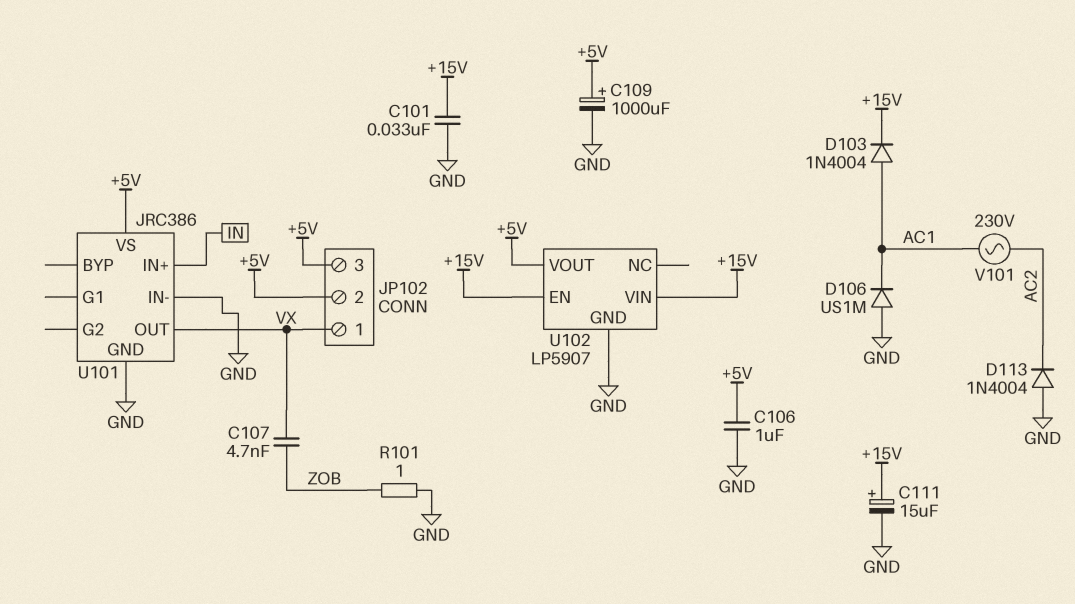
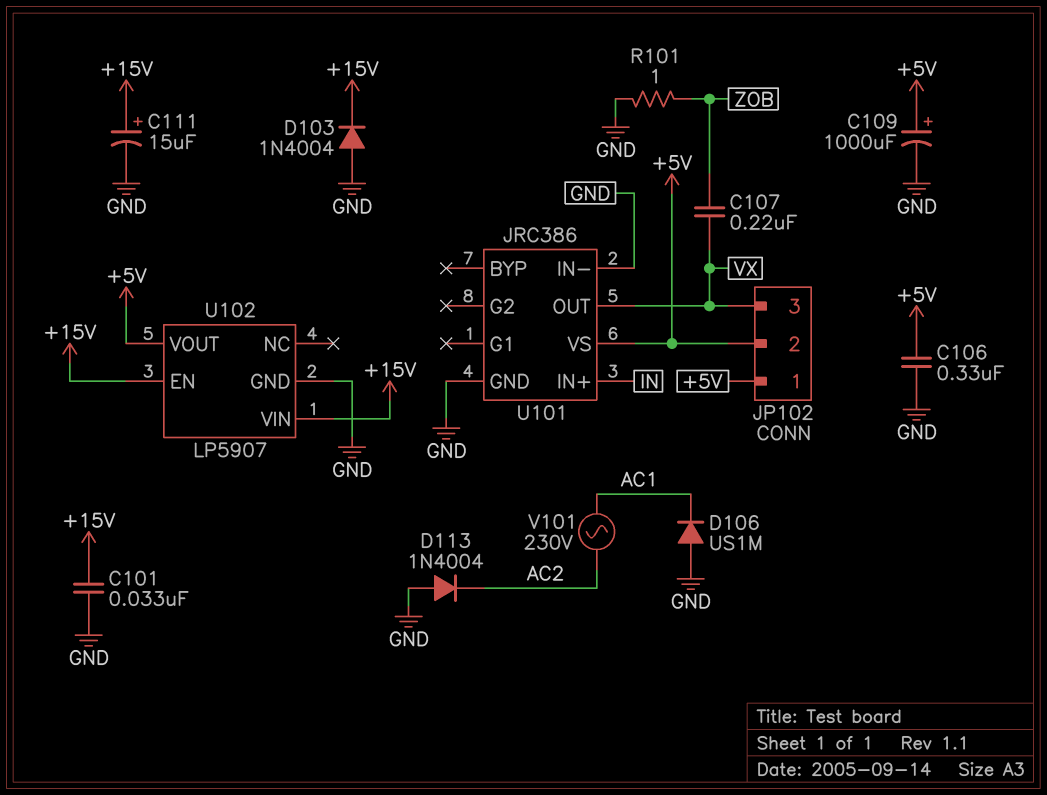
C106: 1uF (+5V, GND) -> 330nF (+5V, GND)
C107: 4.7nF (VX, ZOB) -> 220nF (VX, ZOB)
D103: diode 1N4004 (A AC1, K +15V) -> diode 1N4004 (A GND, K +15V)
JP102 pin 1: VX -> +5V
JP102 pin 3: +5V -> VX

